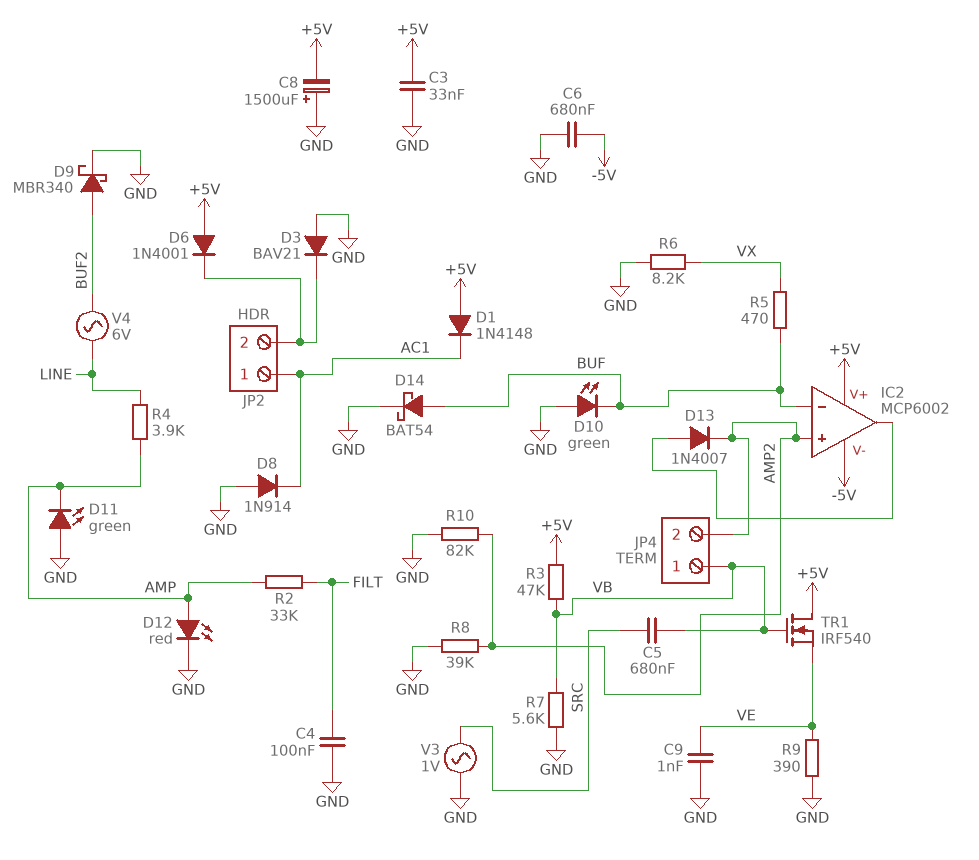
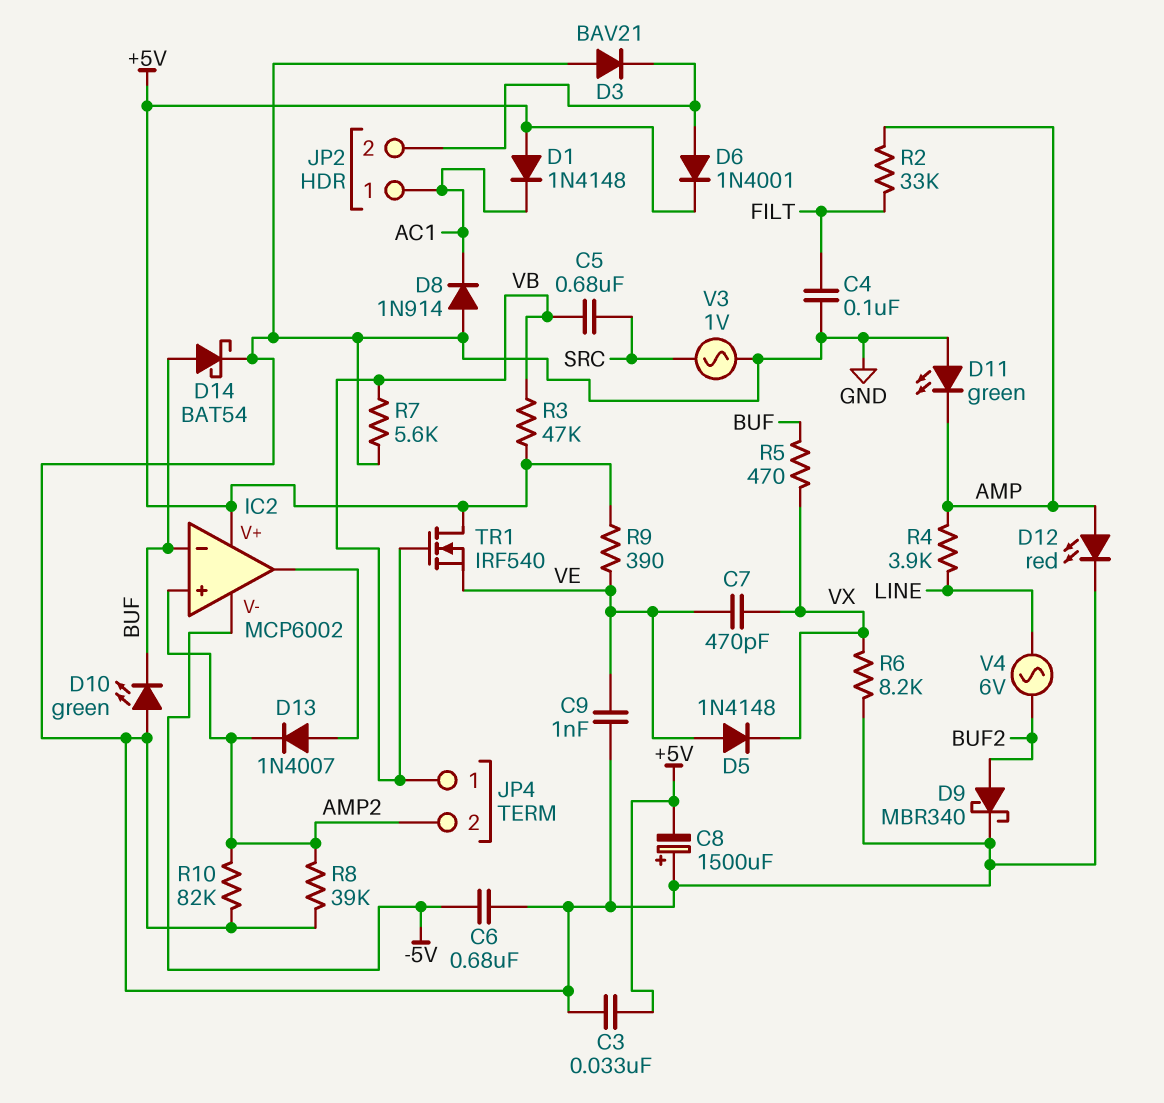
C7: none -> 470pF (VE, VX)
D5: none -> diode 1N4148 (A VE, K VX)
D6: diode 1N4001 (A +5V, K JP2/2) -> diode 1N4001 (A JP2/2, K +5V)
R9: 390 (GND, VE) -> 390 (+5V, VE)

